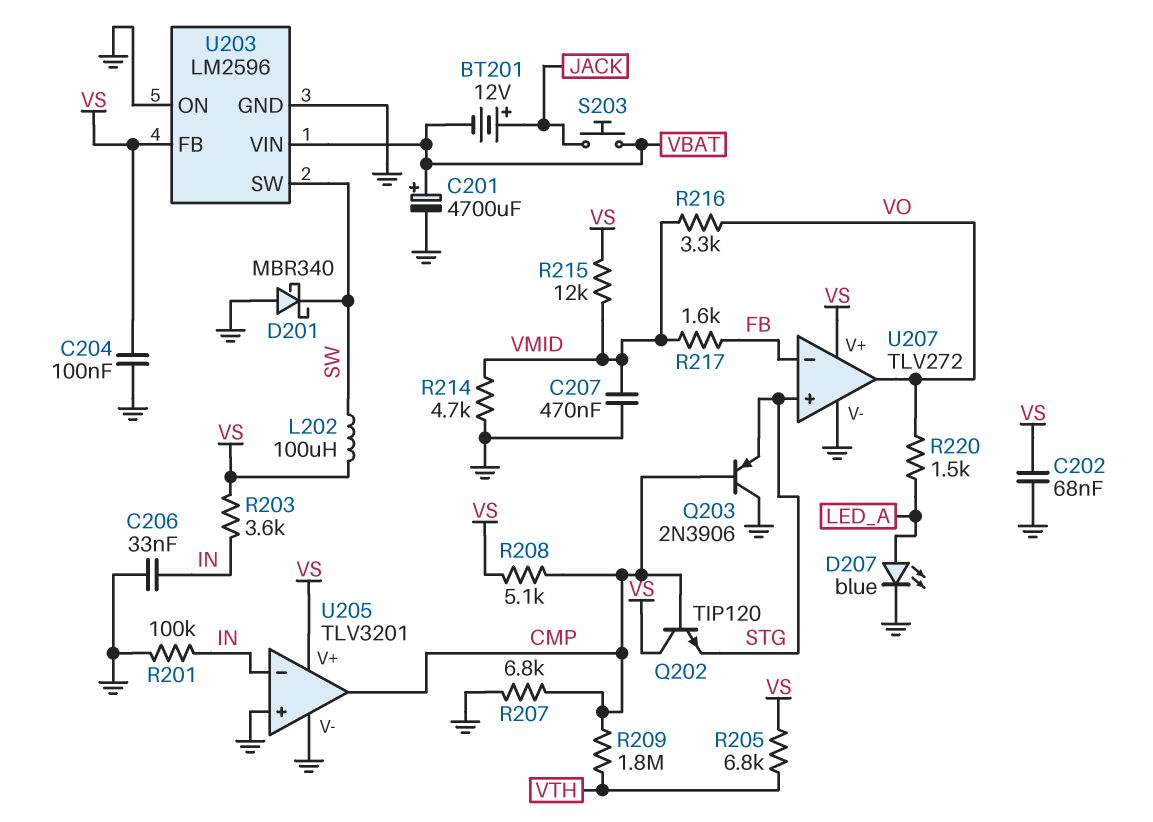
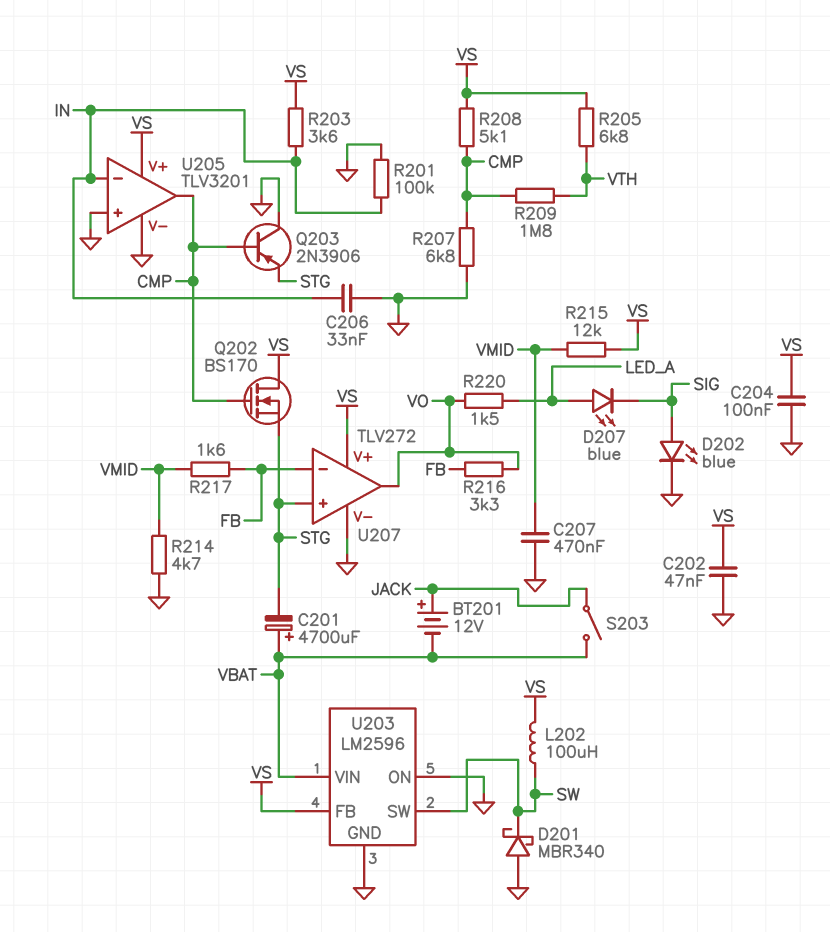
C201: 4700uF (plus VBAT, minus GND) -> 4700uF (plus VBAT, minus STG)
C202: 68nF (GND, VS) -> 47nF (GND, VS)
D202: none -> LED blue (A SIG, K GND)
D207: LED blue (A LED_A, K GND) -> LED blue (A LED_A, K SIG)
Q202: NPN TIP120 (B CMP, C VS, E STG) -> NMOS BS170 (G CMP, D VS, S STG)
R216: 3.3k (VMID, VO) -> 3.3k (FB, VO)
S203: button (JACK, VBAT) -> switch (JACK, VBAT)

